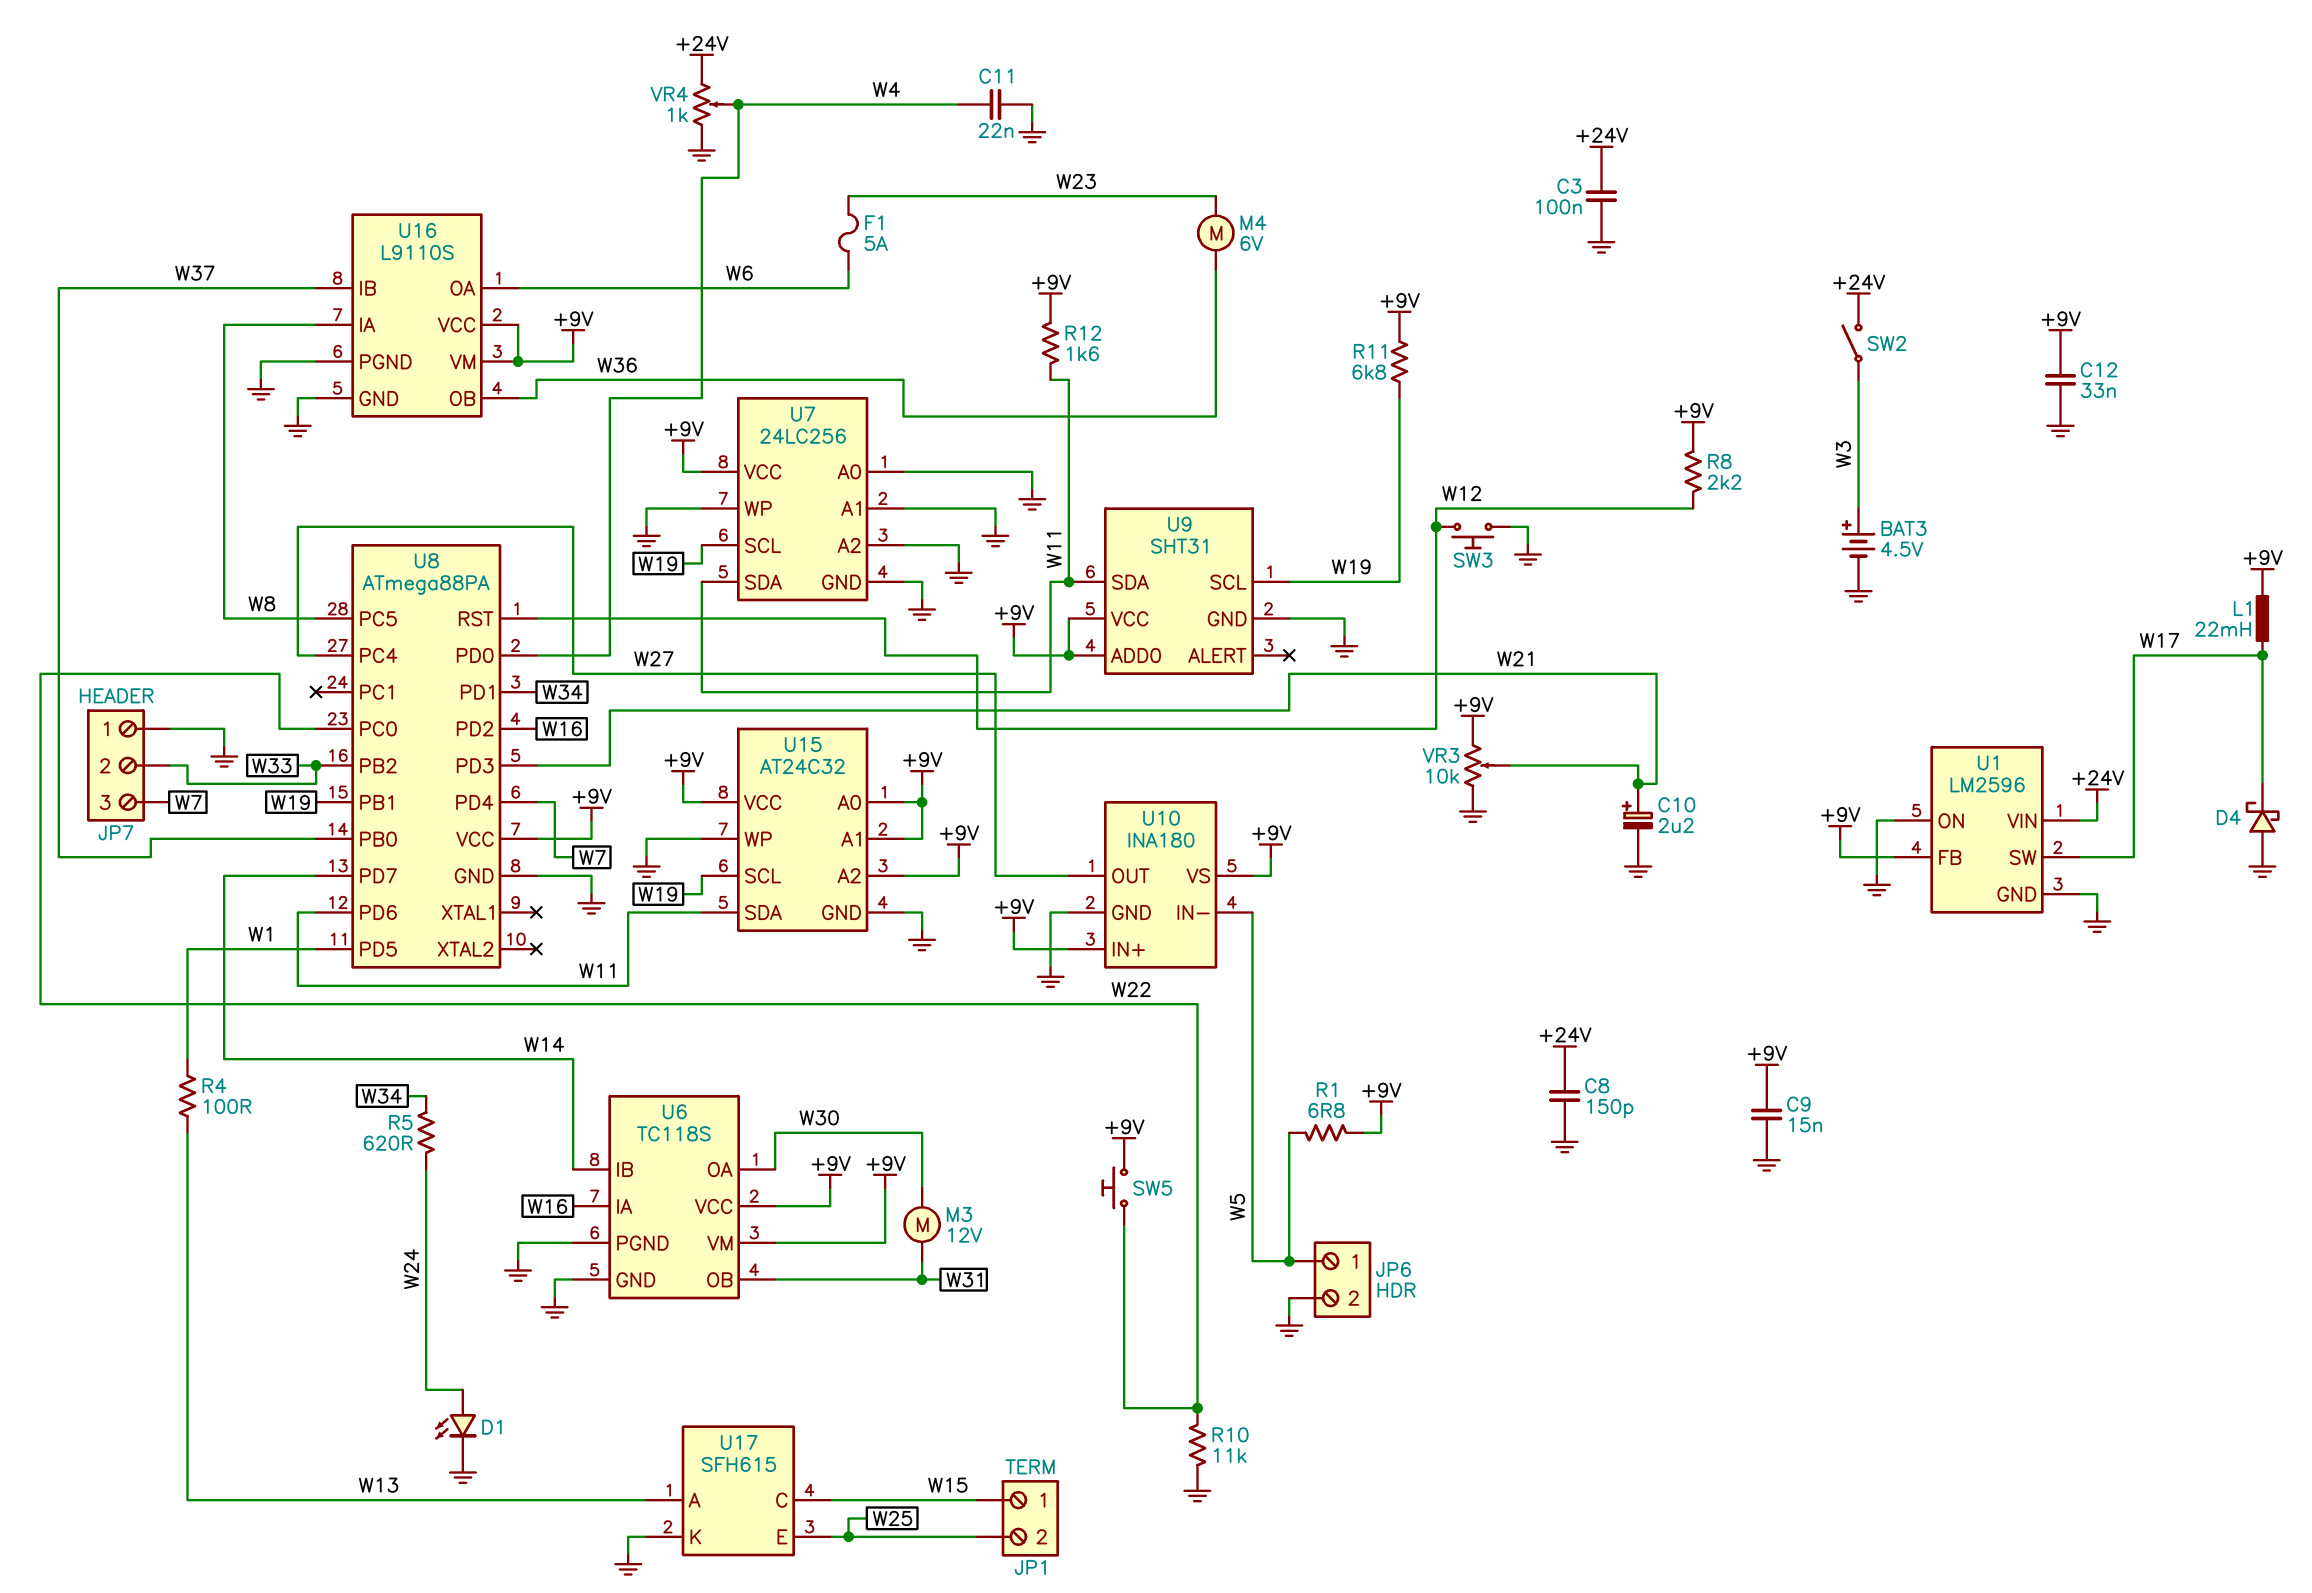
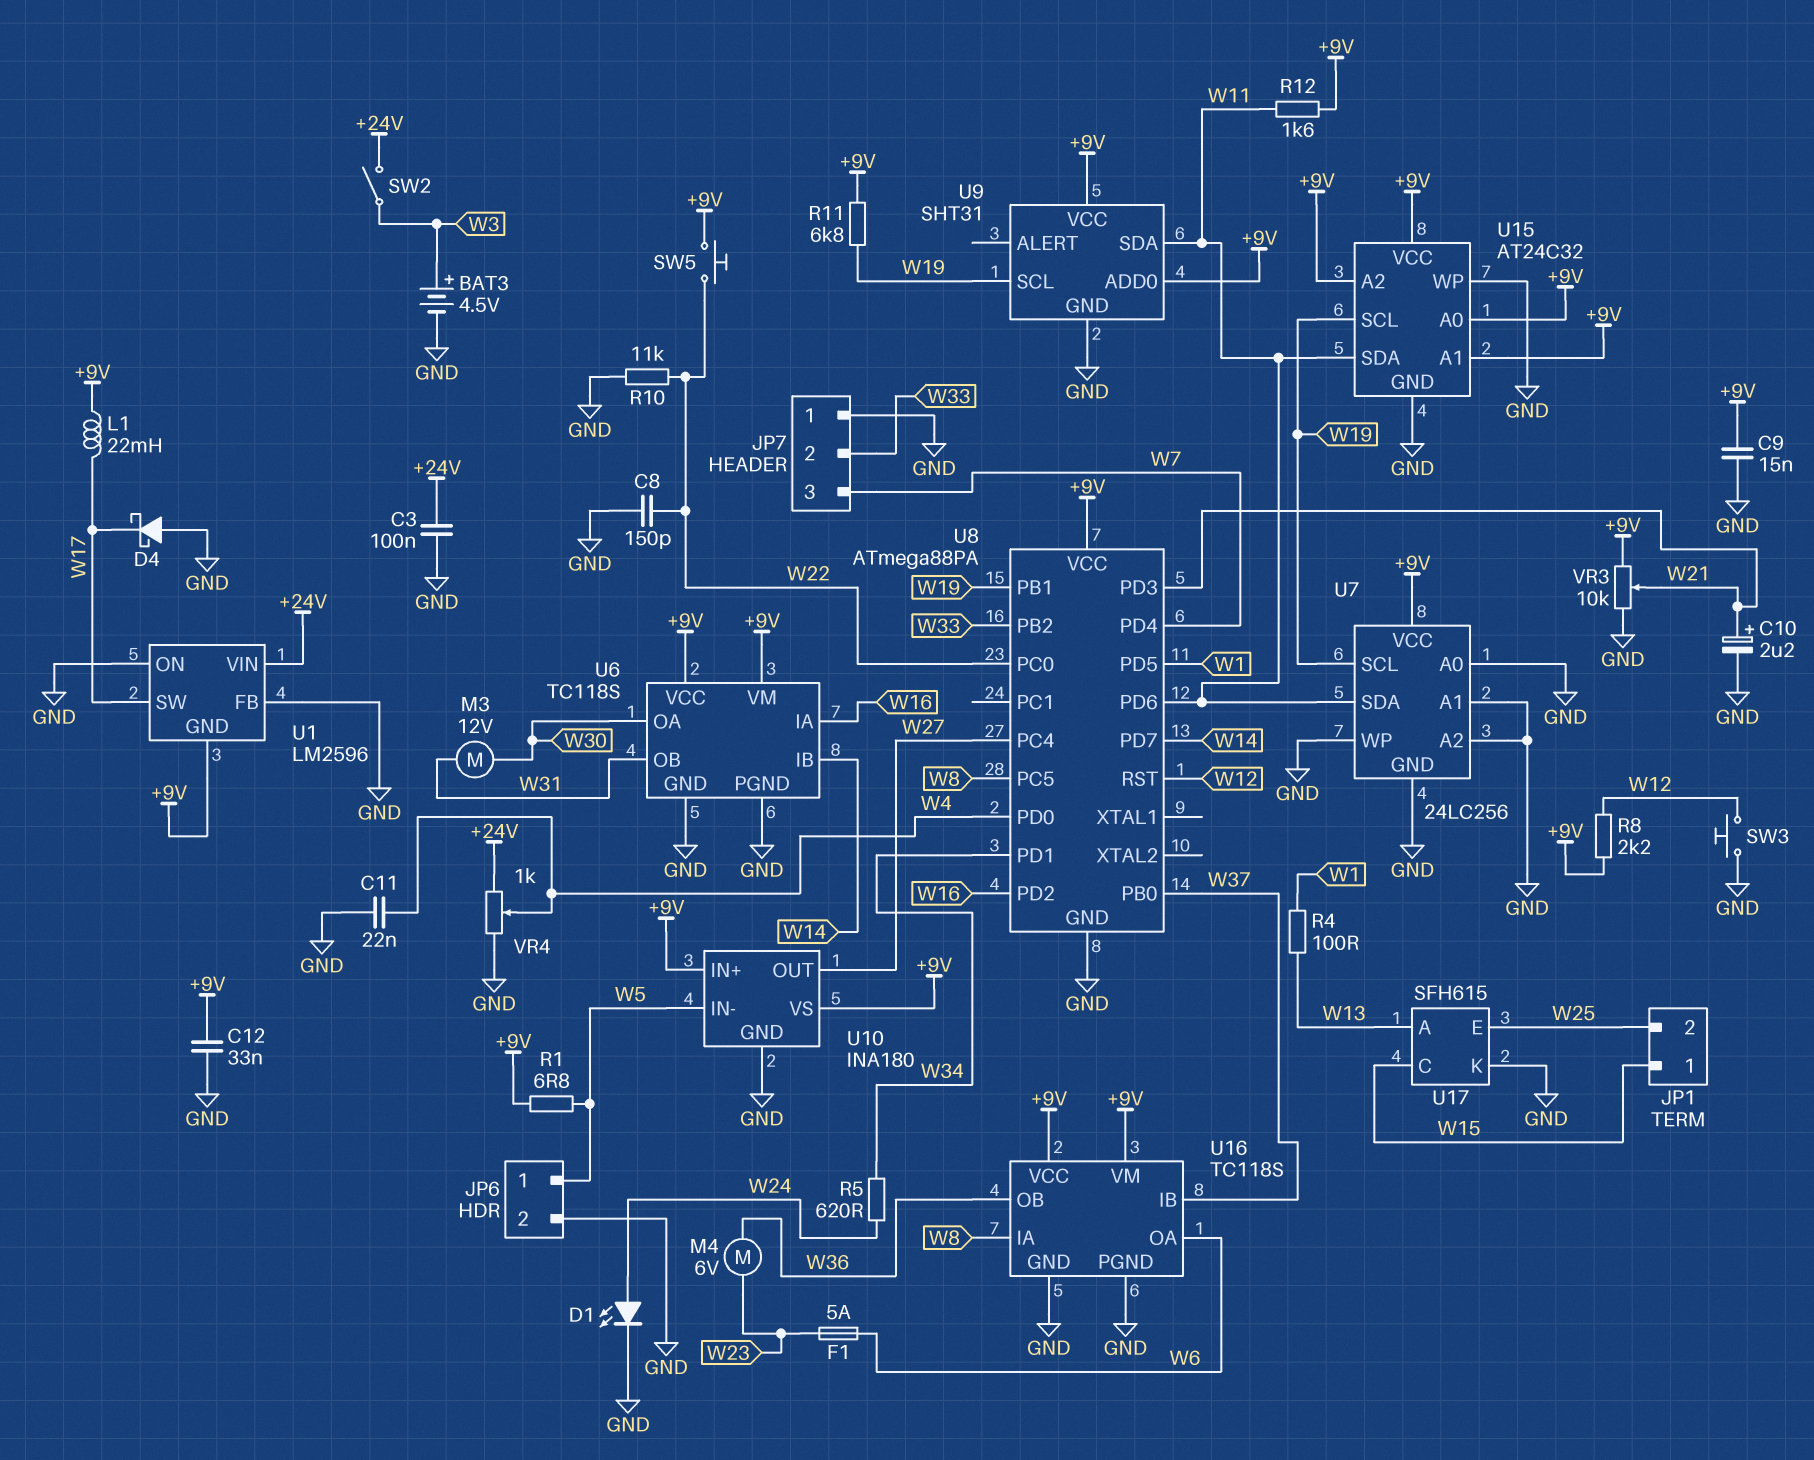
C8: 150pF (+24V, GND) -> 150pF (GND, W22)
U1 pin FB: +9V -> GND
U1 pin GND: GND -> +9V
U16: L9110S -> TC118S

